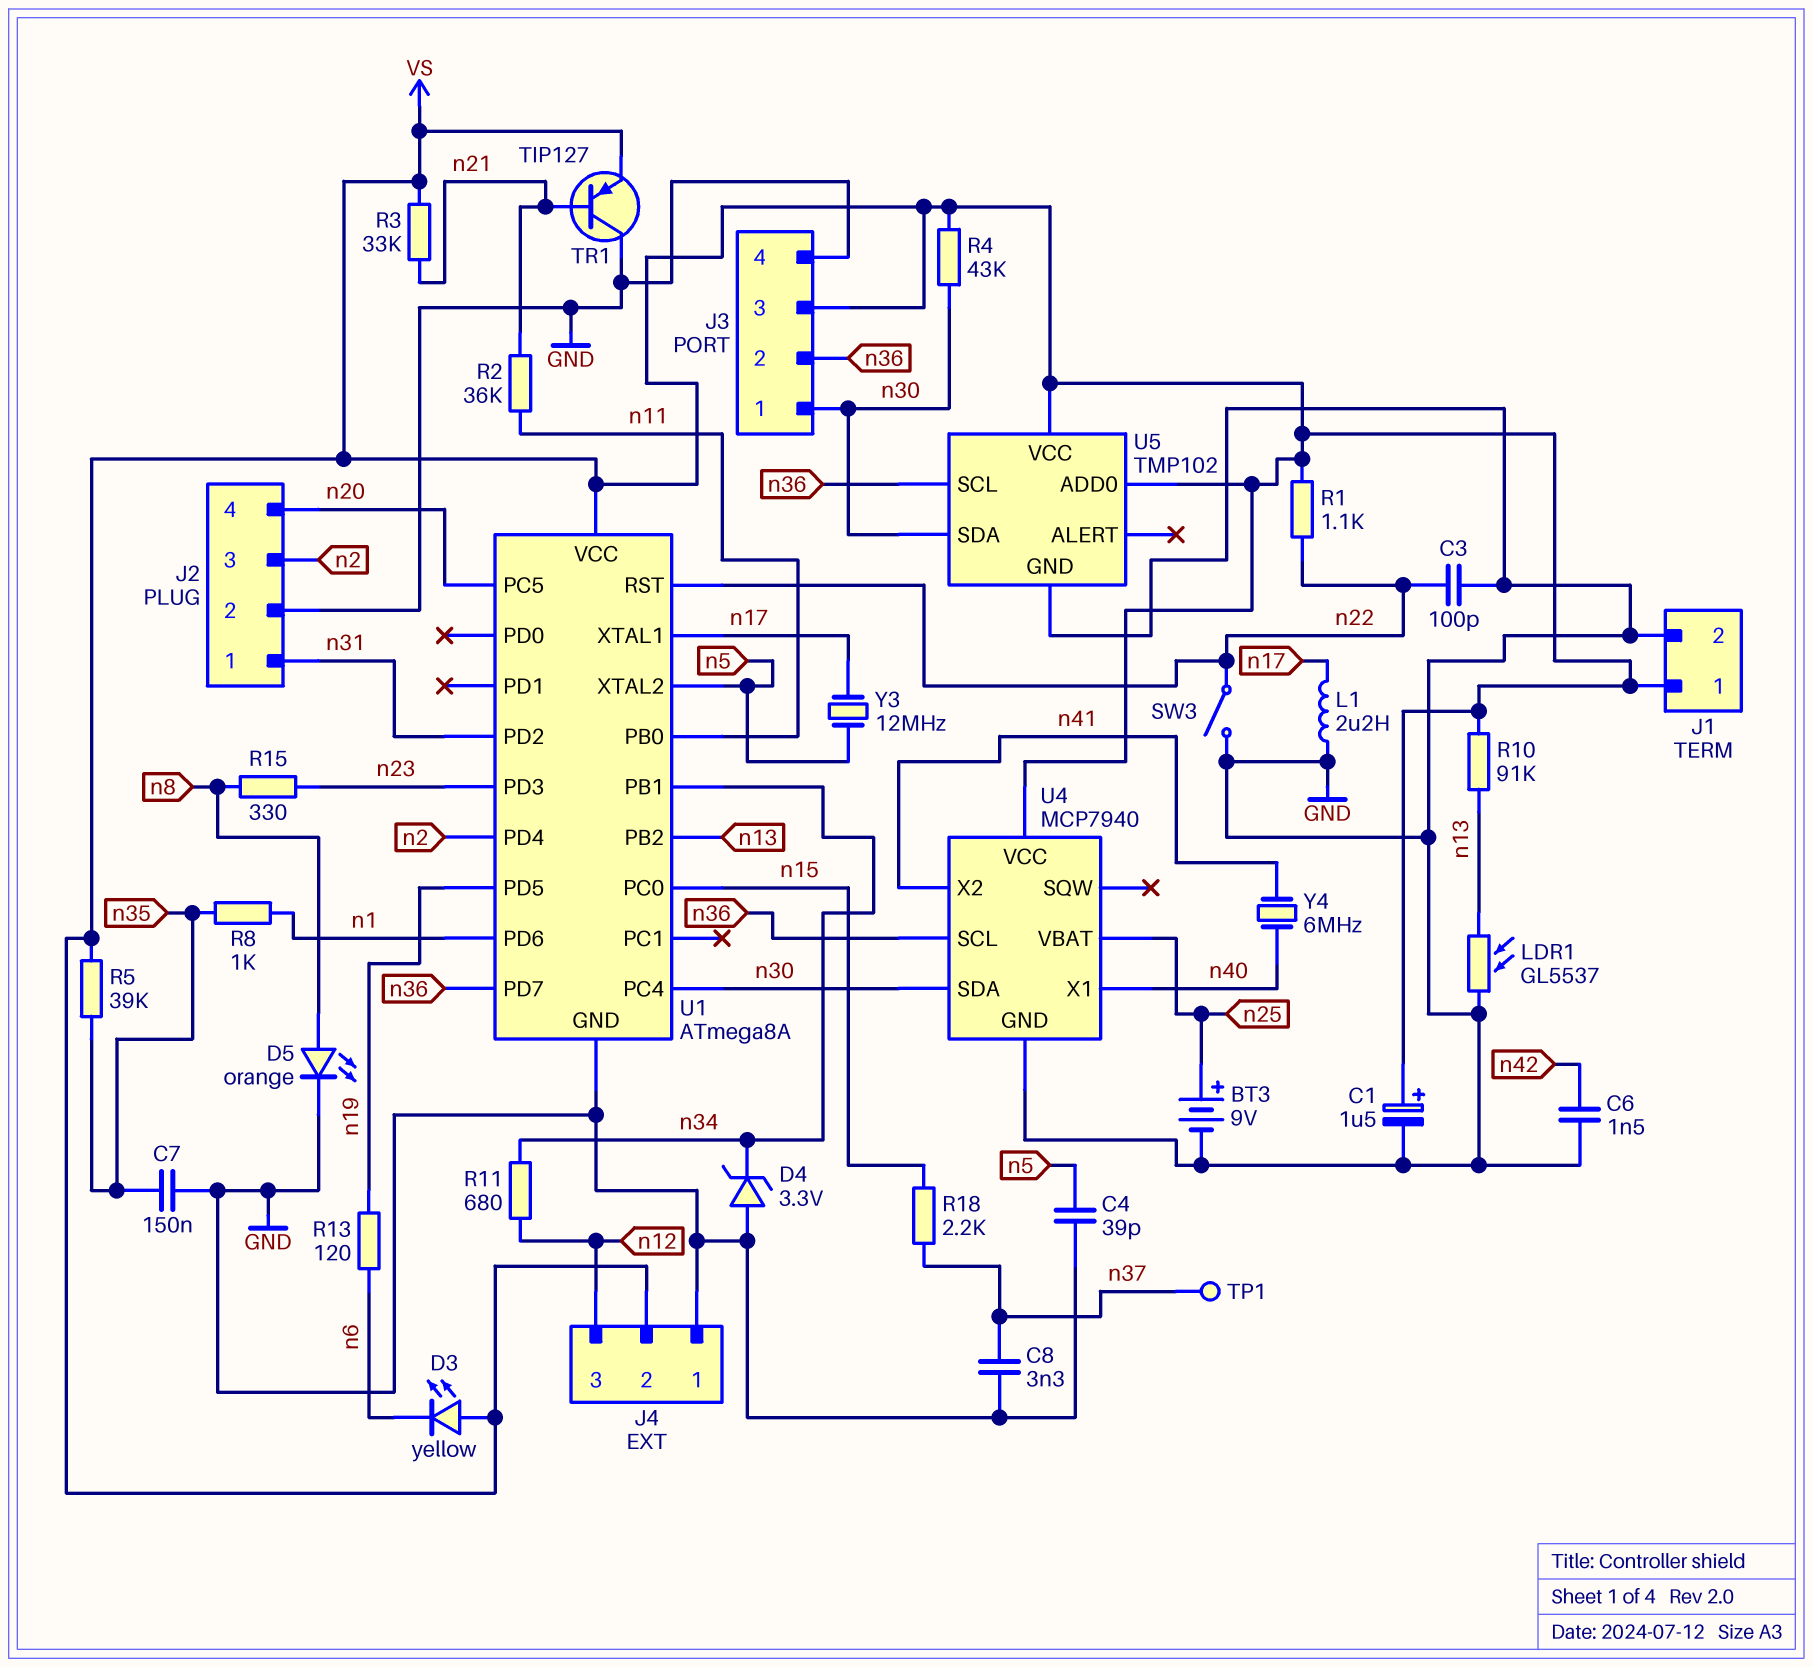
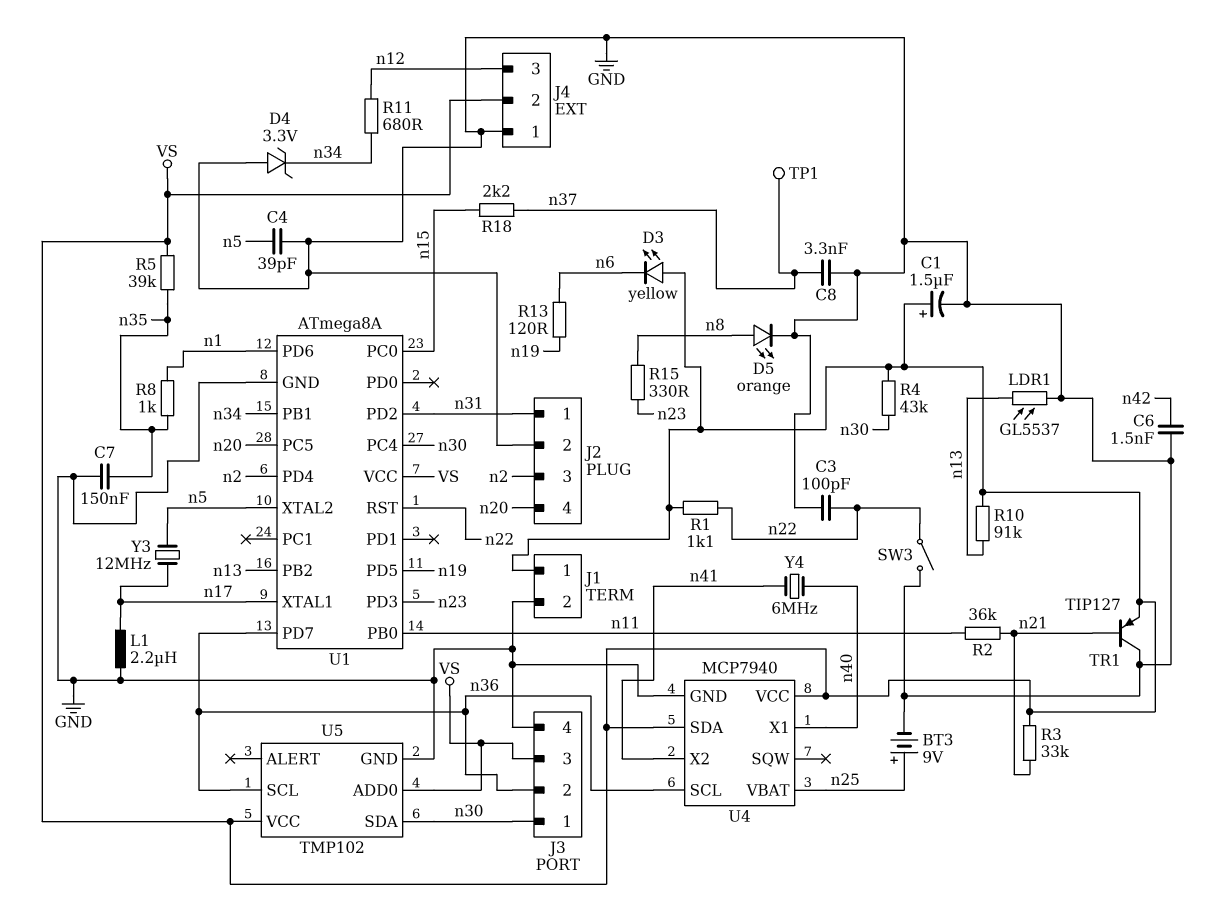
U4 pin SDA: n30 -> VS

